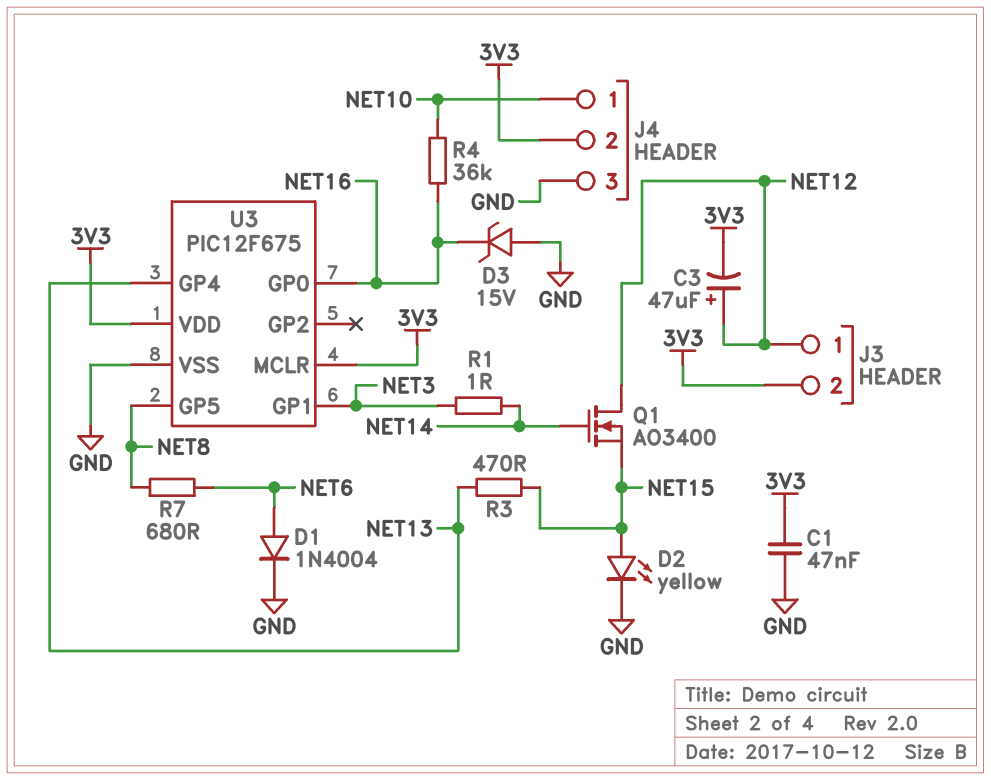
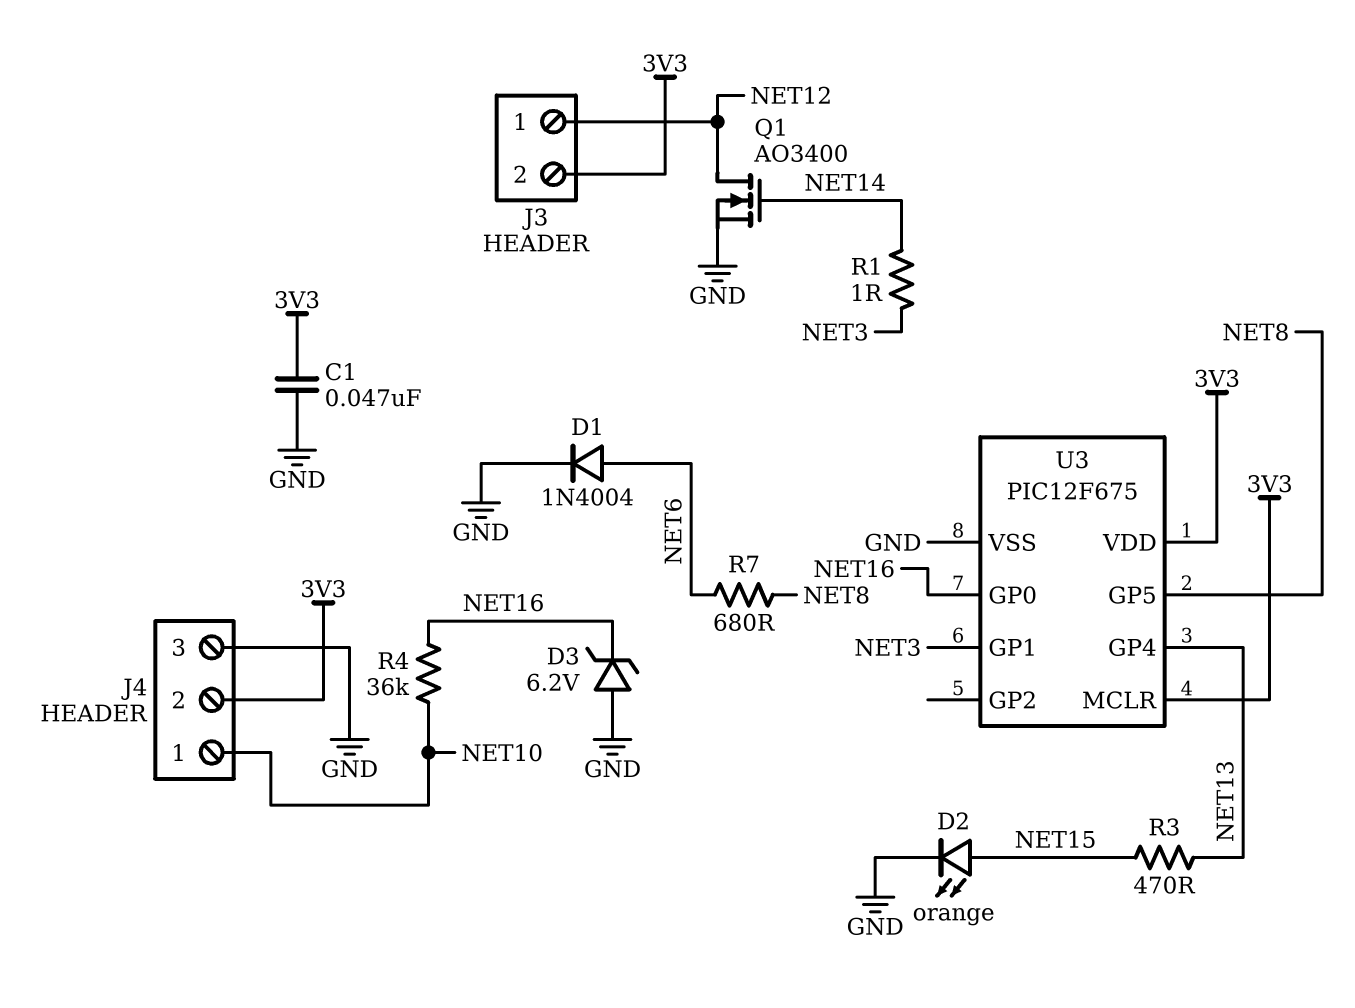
C3: 47uF (plus NET12, minus 3V3) -> none
D2: LED yellow (A NET15, K GND) -> LED orange (A NET15, K GND)
D3: zener 15V (A GND, K NET16) -> zener 6.2V (A GND, K NET16)
Q1: NMOS AO3400 (G NET14, D NET12, S NET15) -> NMOS AO3400 (G NET14, D NET12, S GND)

